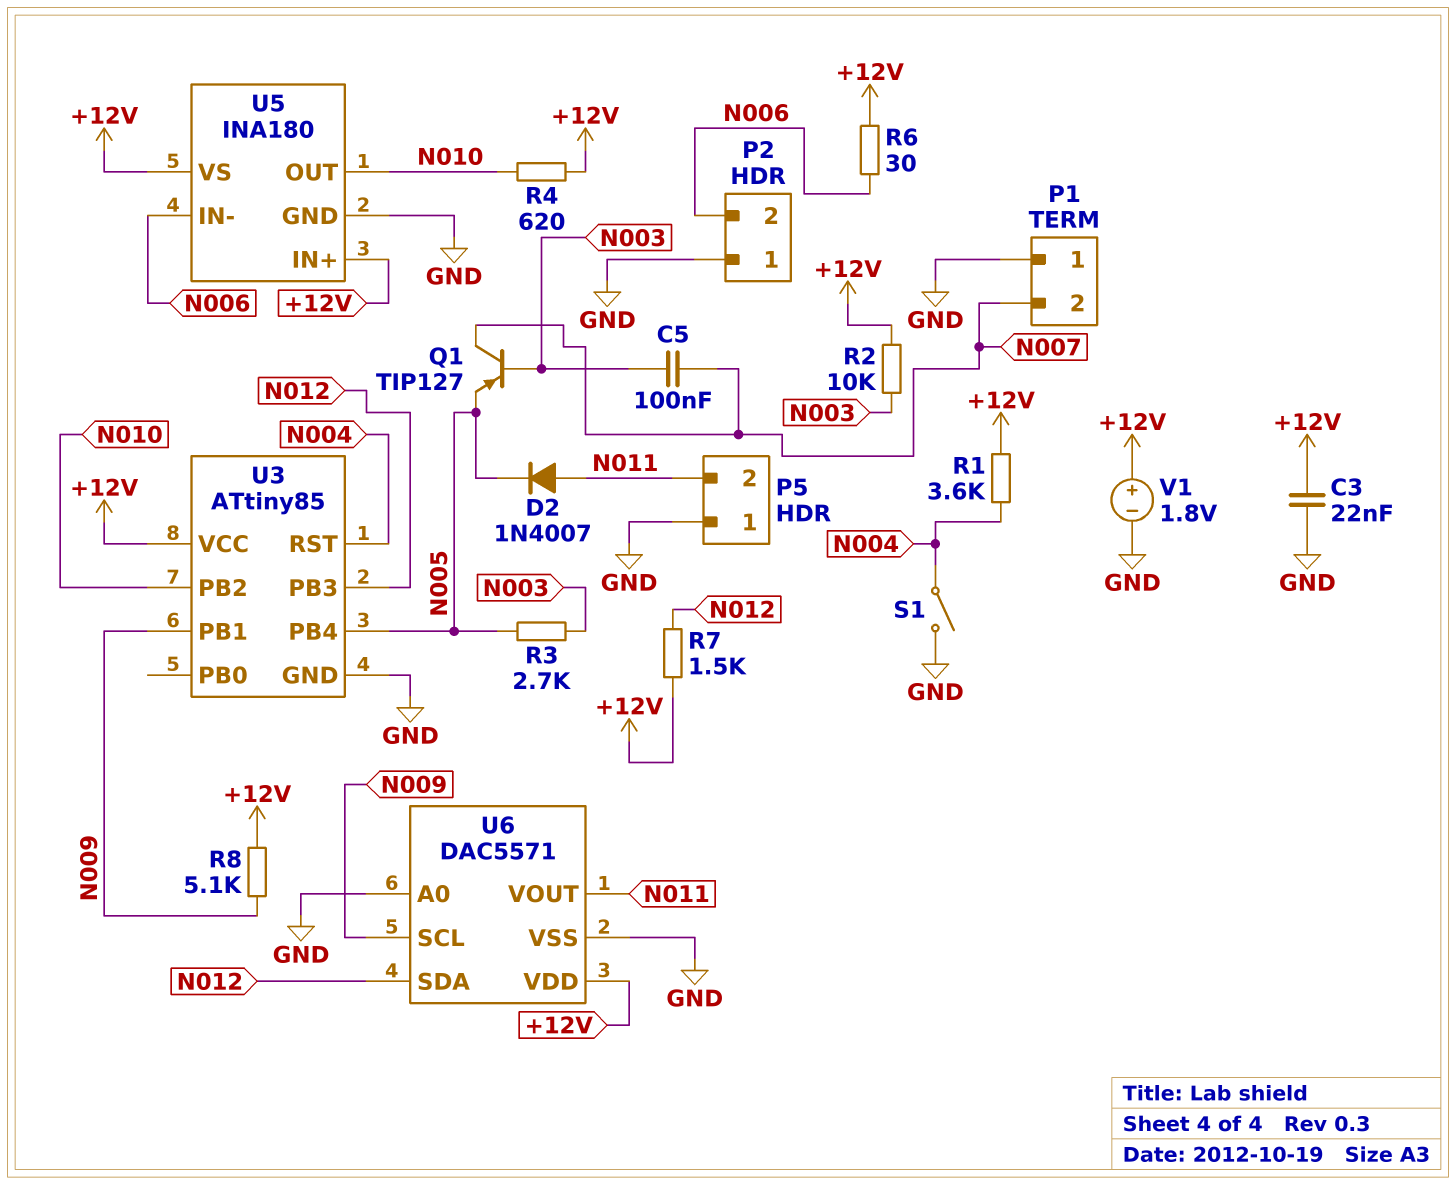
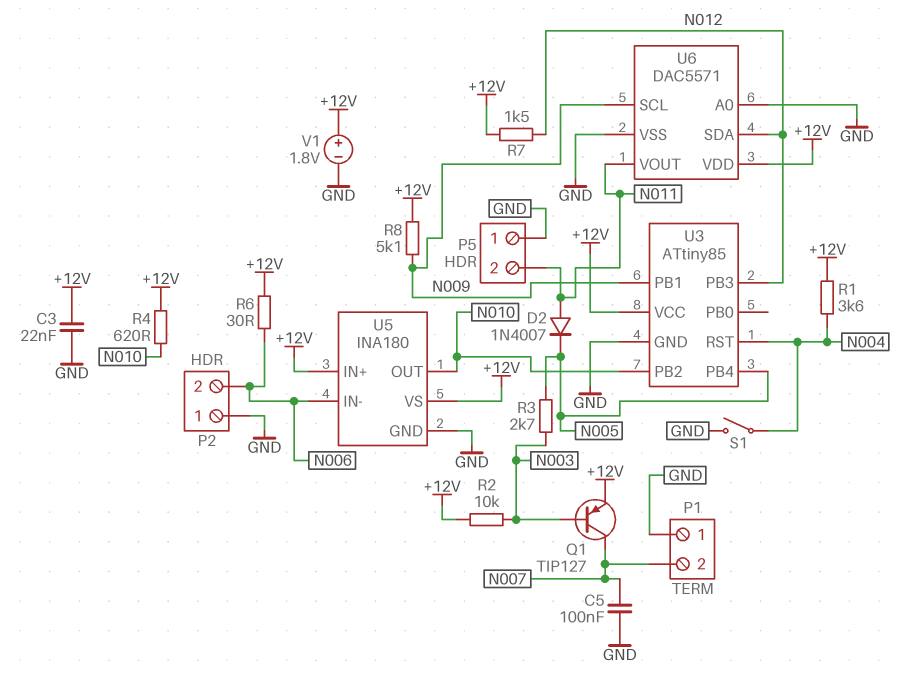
C5: 100nF (N003, N007) -> 100nF (GND, N007)
Q1: PNP TIP127 (B N003, C N007, E N005) -> PNP TIP127 (B N003, C N007, E +12V)

